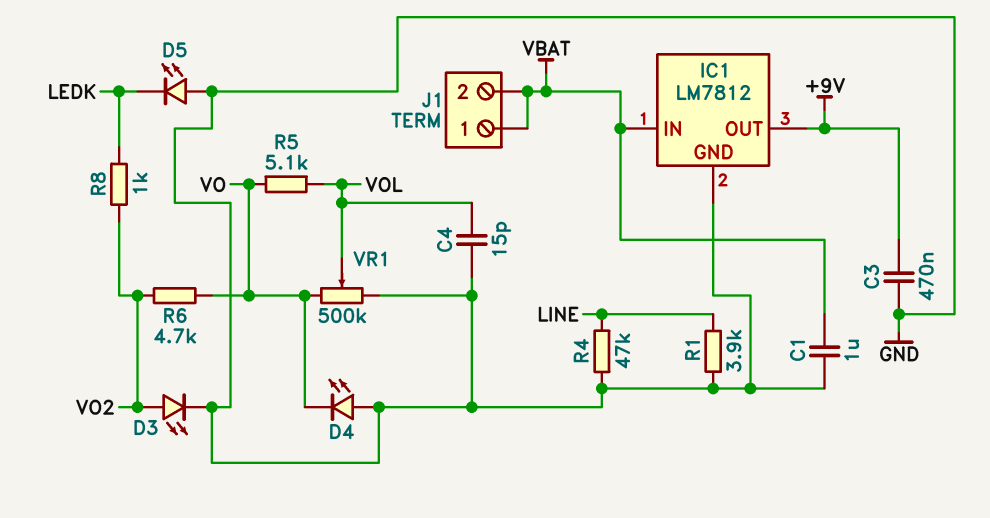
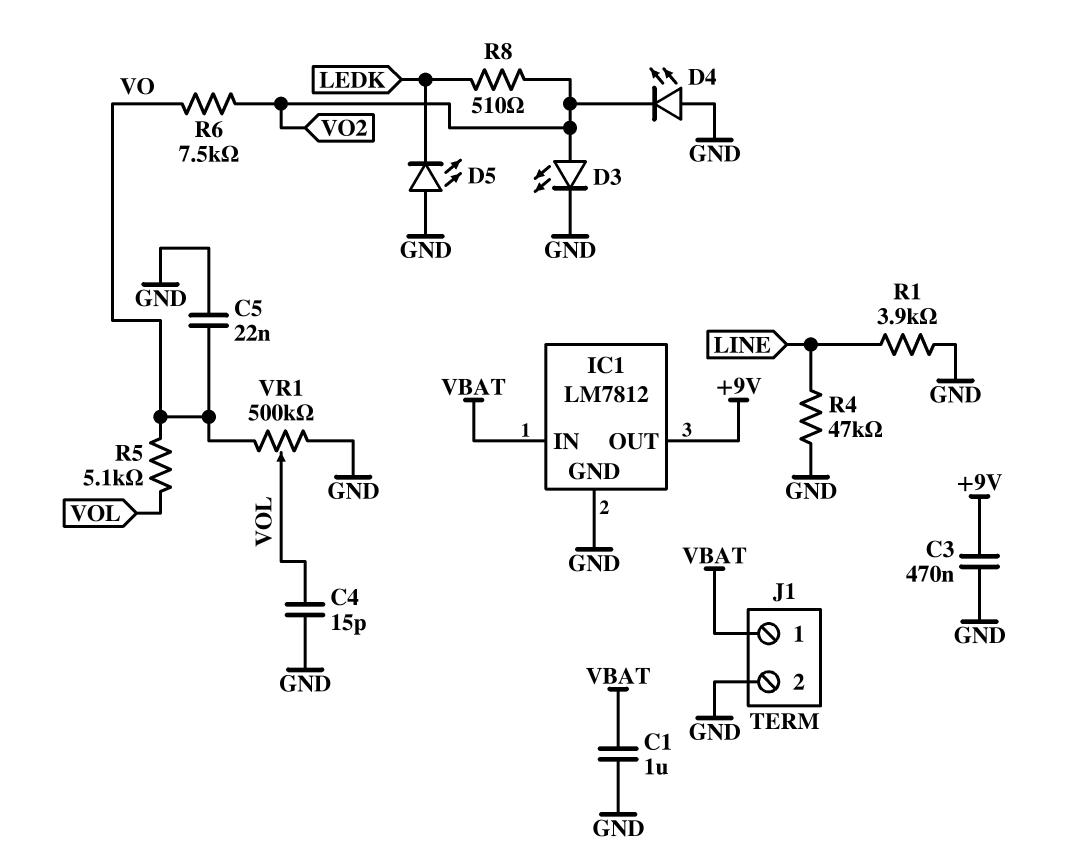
C5: none -> 22nF (GND, VO)
D4: LED (A GND, K VO) -> LED (A GND, K VO2)
J1 pin 2: VBAT -> GND
R6: 4.7k (VO, VO2) -> 7.5k (VO, VO2)
R8: 1k (LEDK, VO2) -> 510 (LEDK, VO2)

